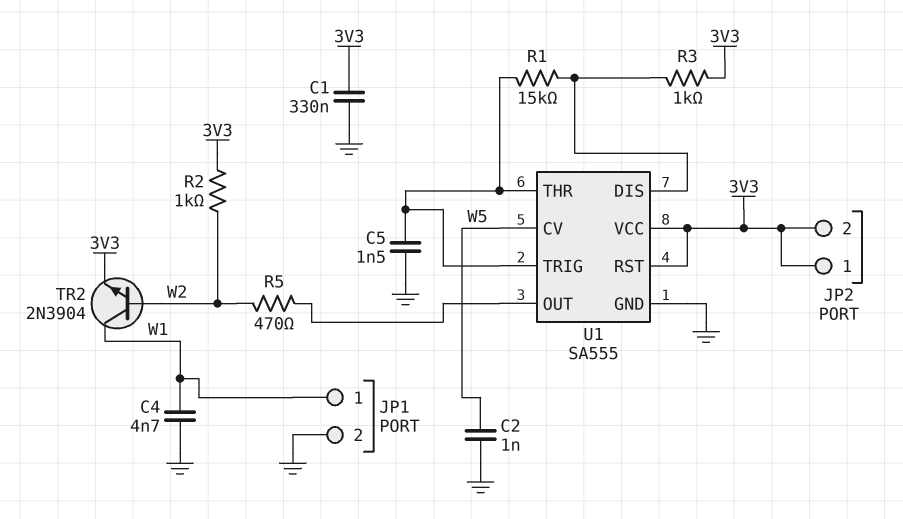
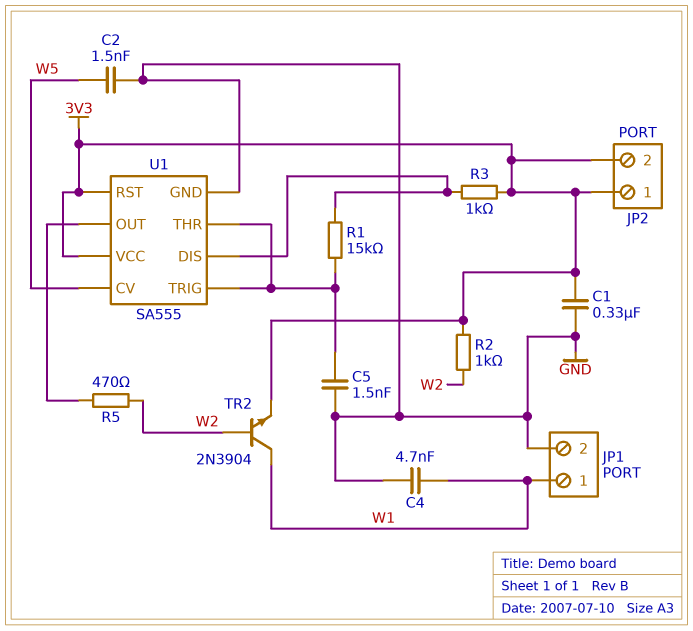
C2: 1nF (GND, W5) -> 1.5nF (GND, W5)

